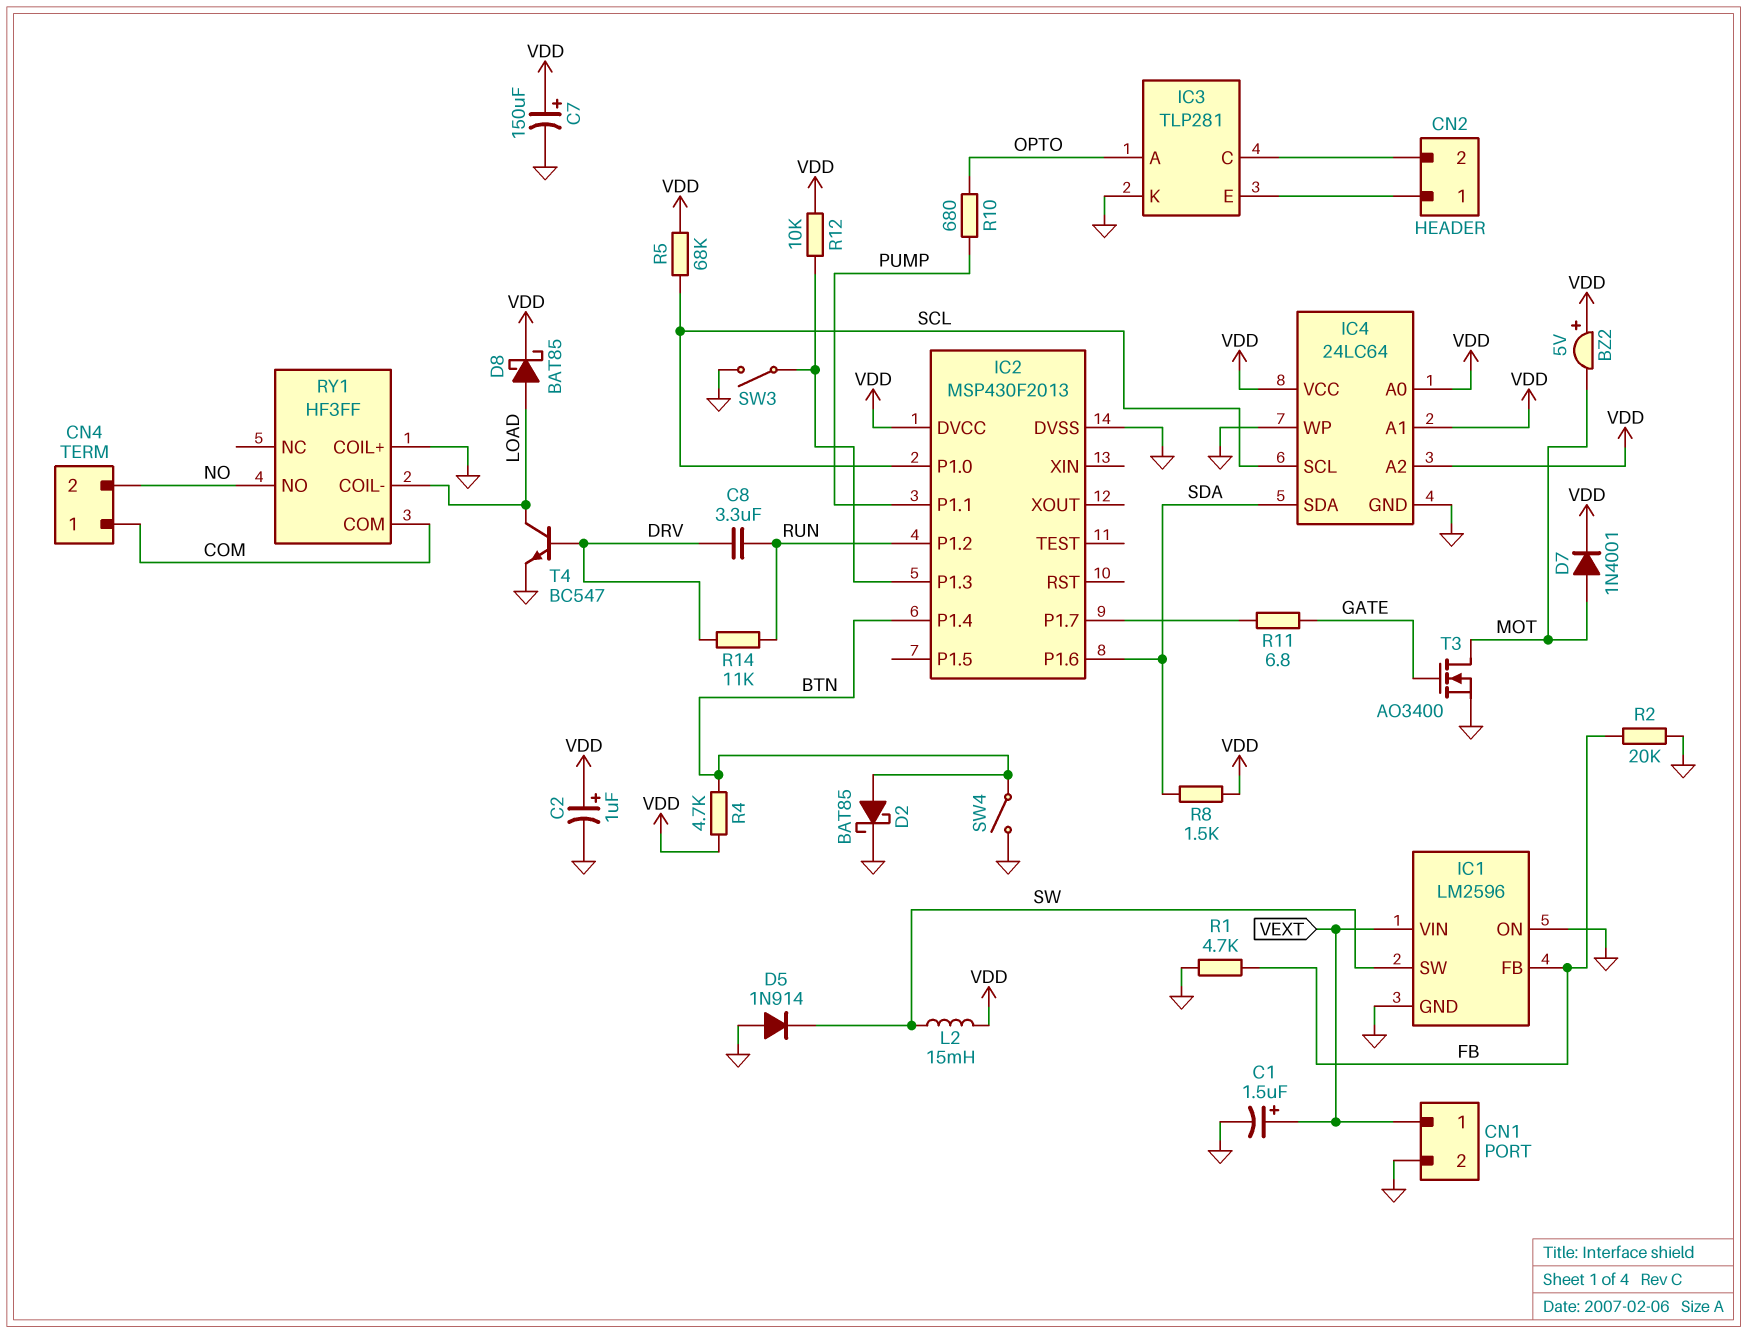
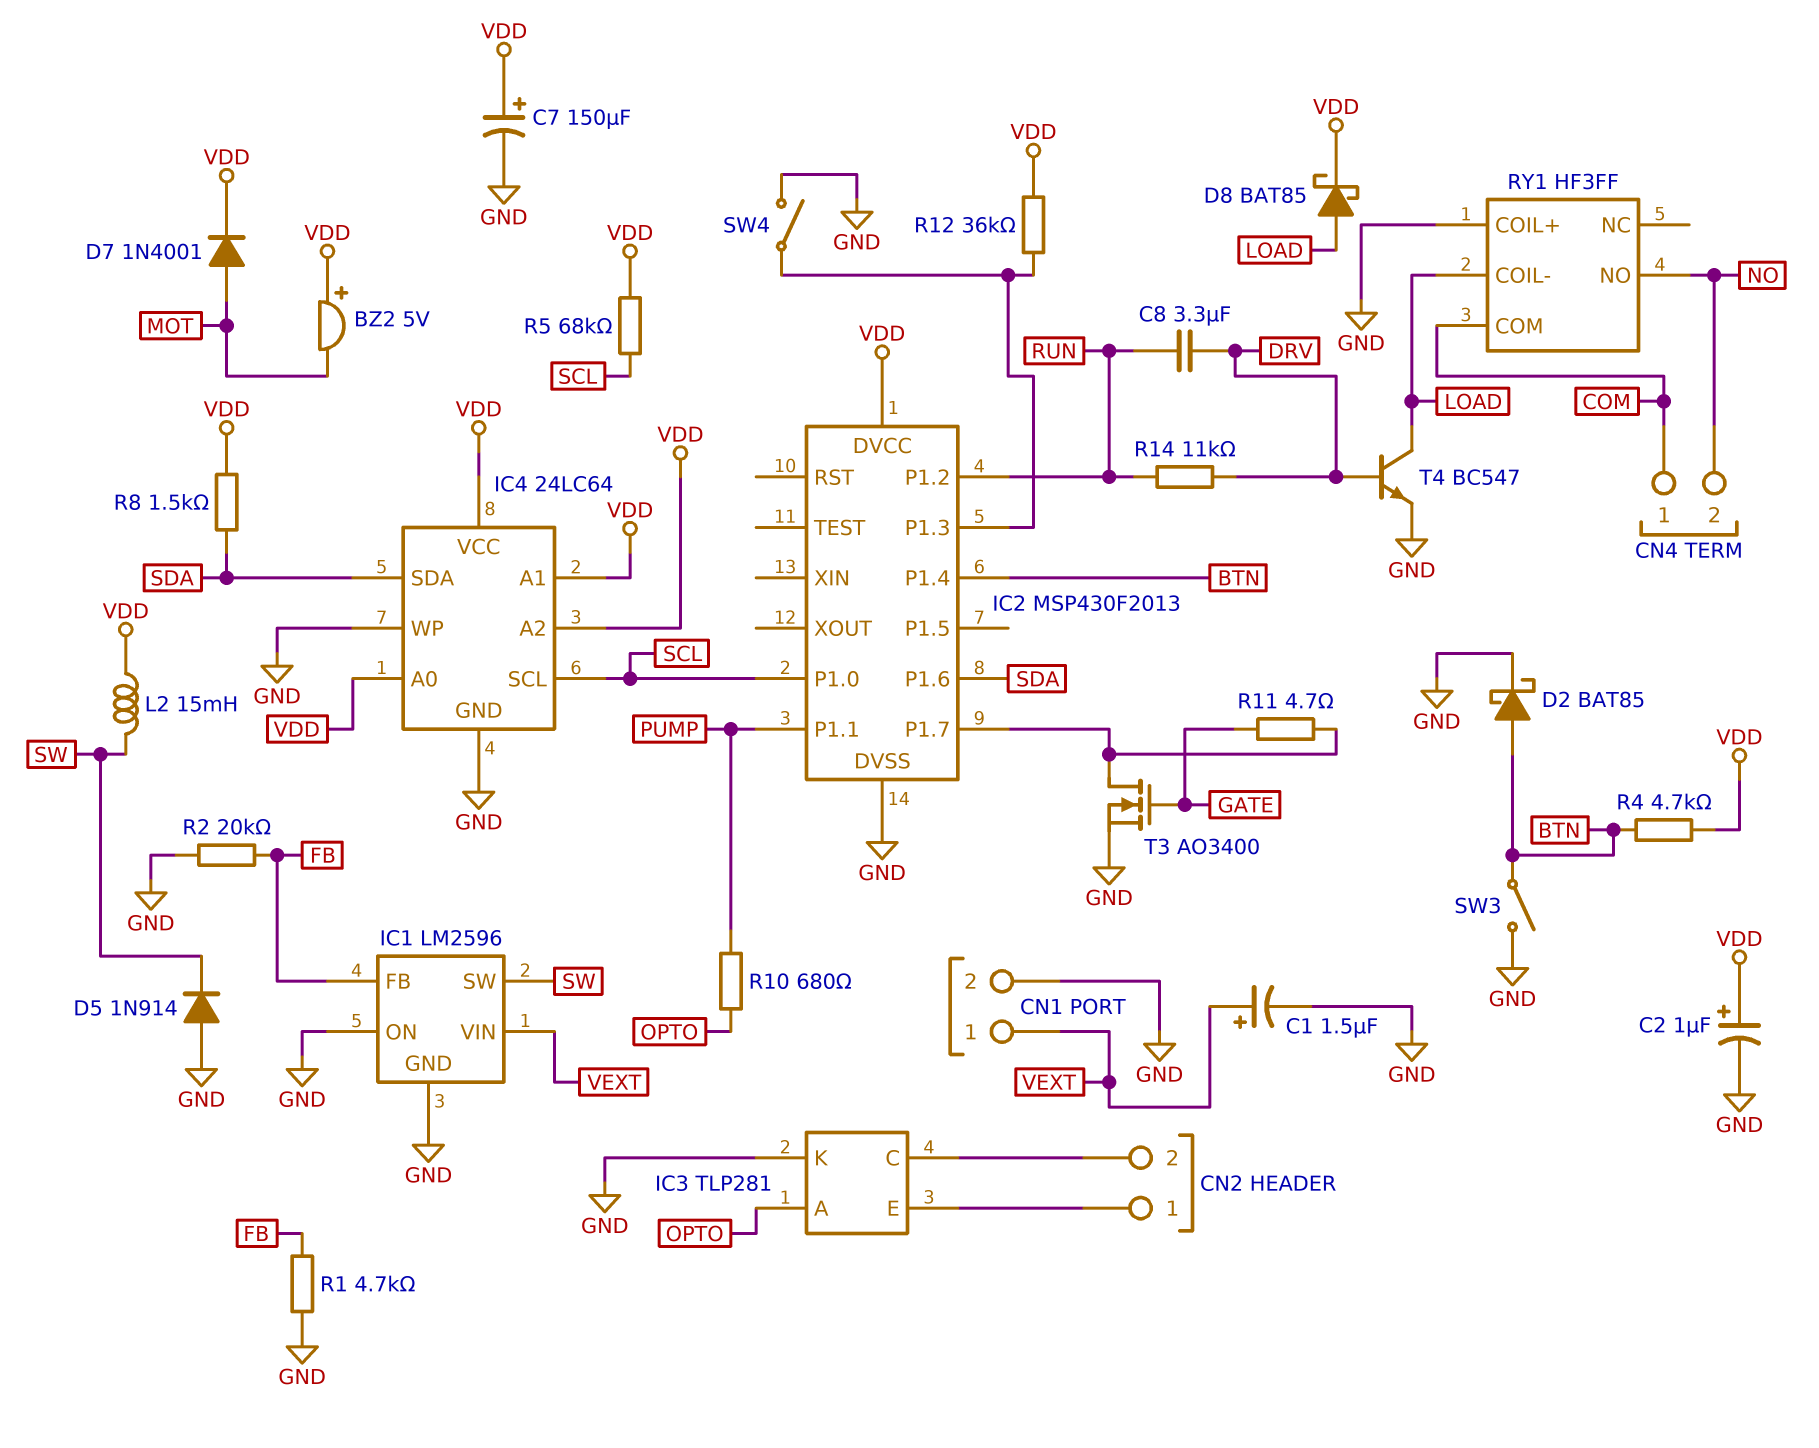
R11: 6.8 (GATE, IC2/P1.7) -> 4.7 (GATE, IC2/P1.7)
R12: 10k (IC2/P1.3, VDD) -> 36k (IC2/P1.3, VDD)
SW3: switch (GND, IC2/P1.3) -> switch (BTN, GND)
SW4: switch (BTN, GND) -> switch (GND, IC2/P1.3)
T3: NMOS AO3400 (G GATE, D MOT, S GND) -> NMOS AO3400 (G GATE, D IC2/P1.7, S GND)

